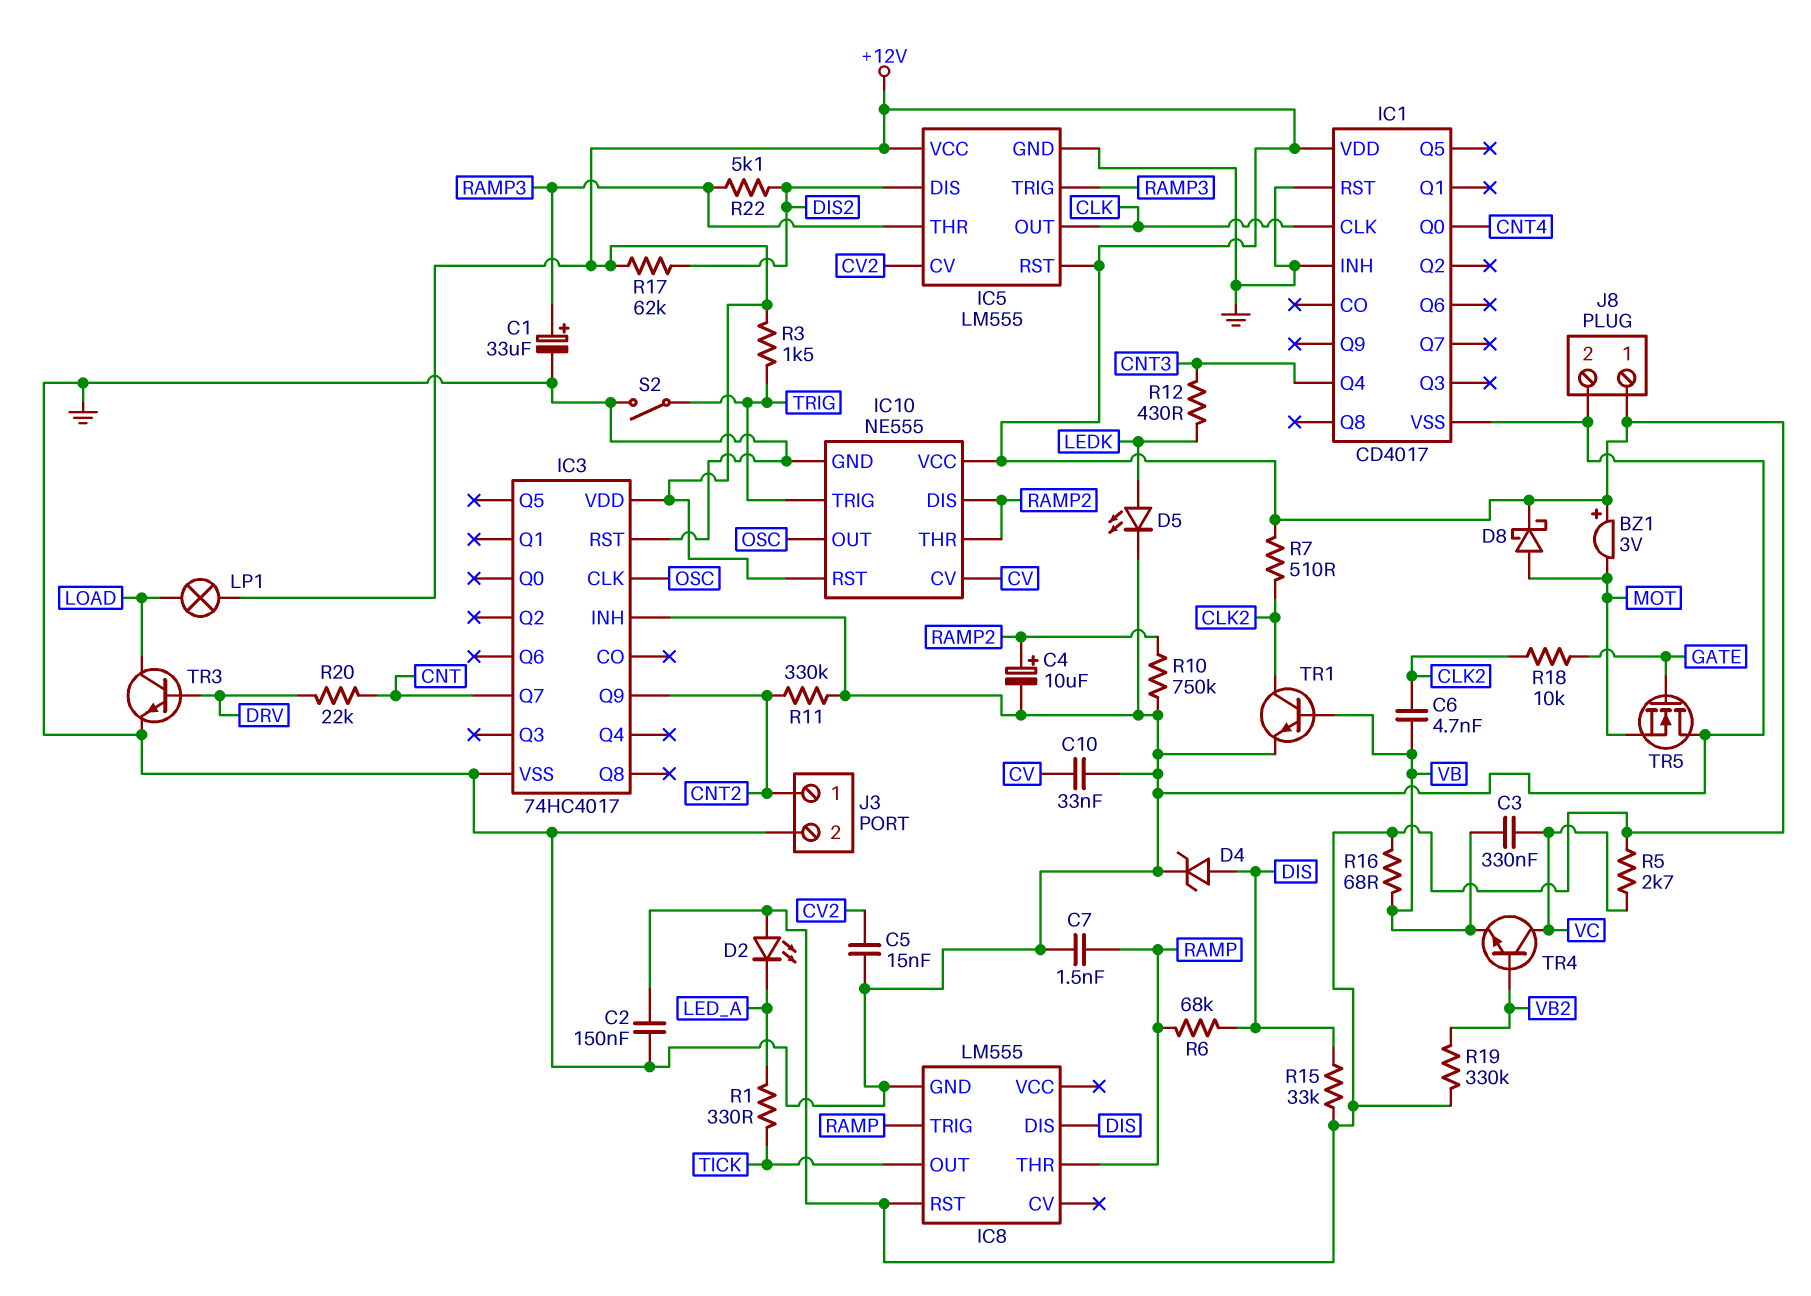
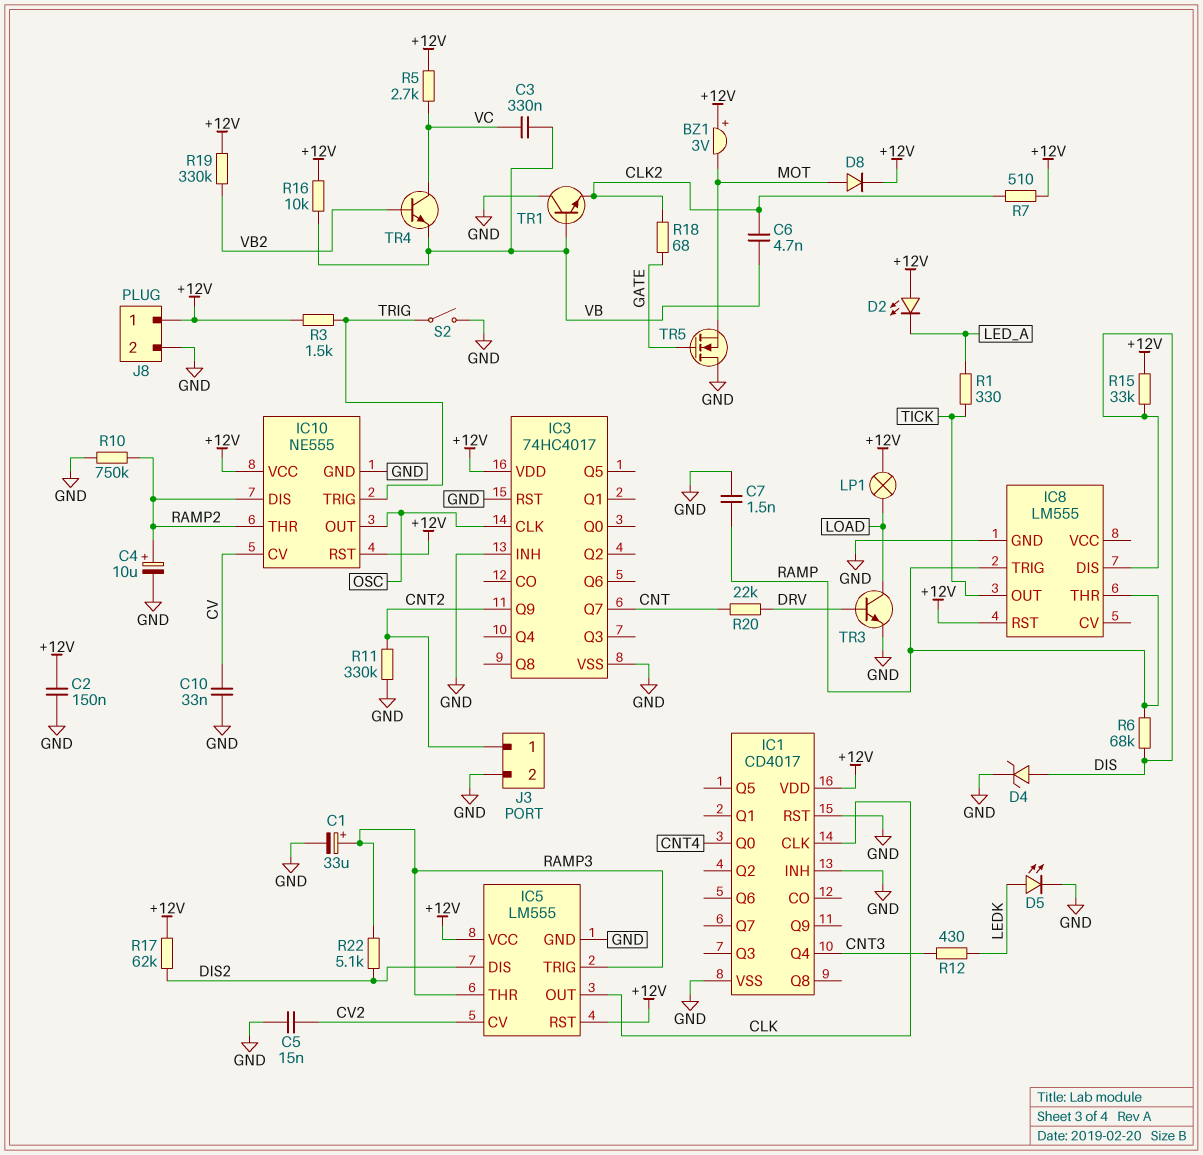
D8: schottky (A MOT, K +12V) -> diode (A MOT, K +12V)
R16: 68 (+12V, VB) -> 10k (+12V, VB)
R18: 10k (CLK2, GATE) -> 68 (CLK2, GATE)
TR1: NPN (B VB, C CLK2, E GND) -> NPN (B VB, C GND, E CLK2)

